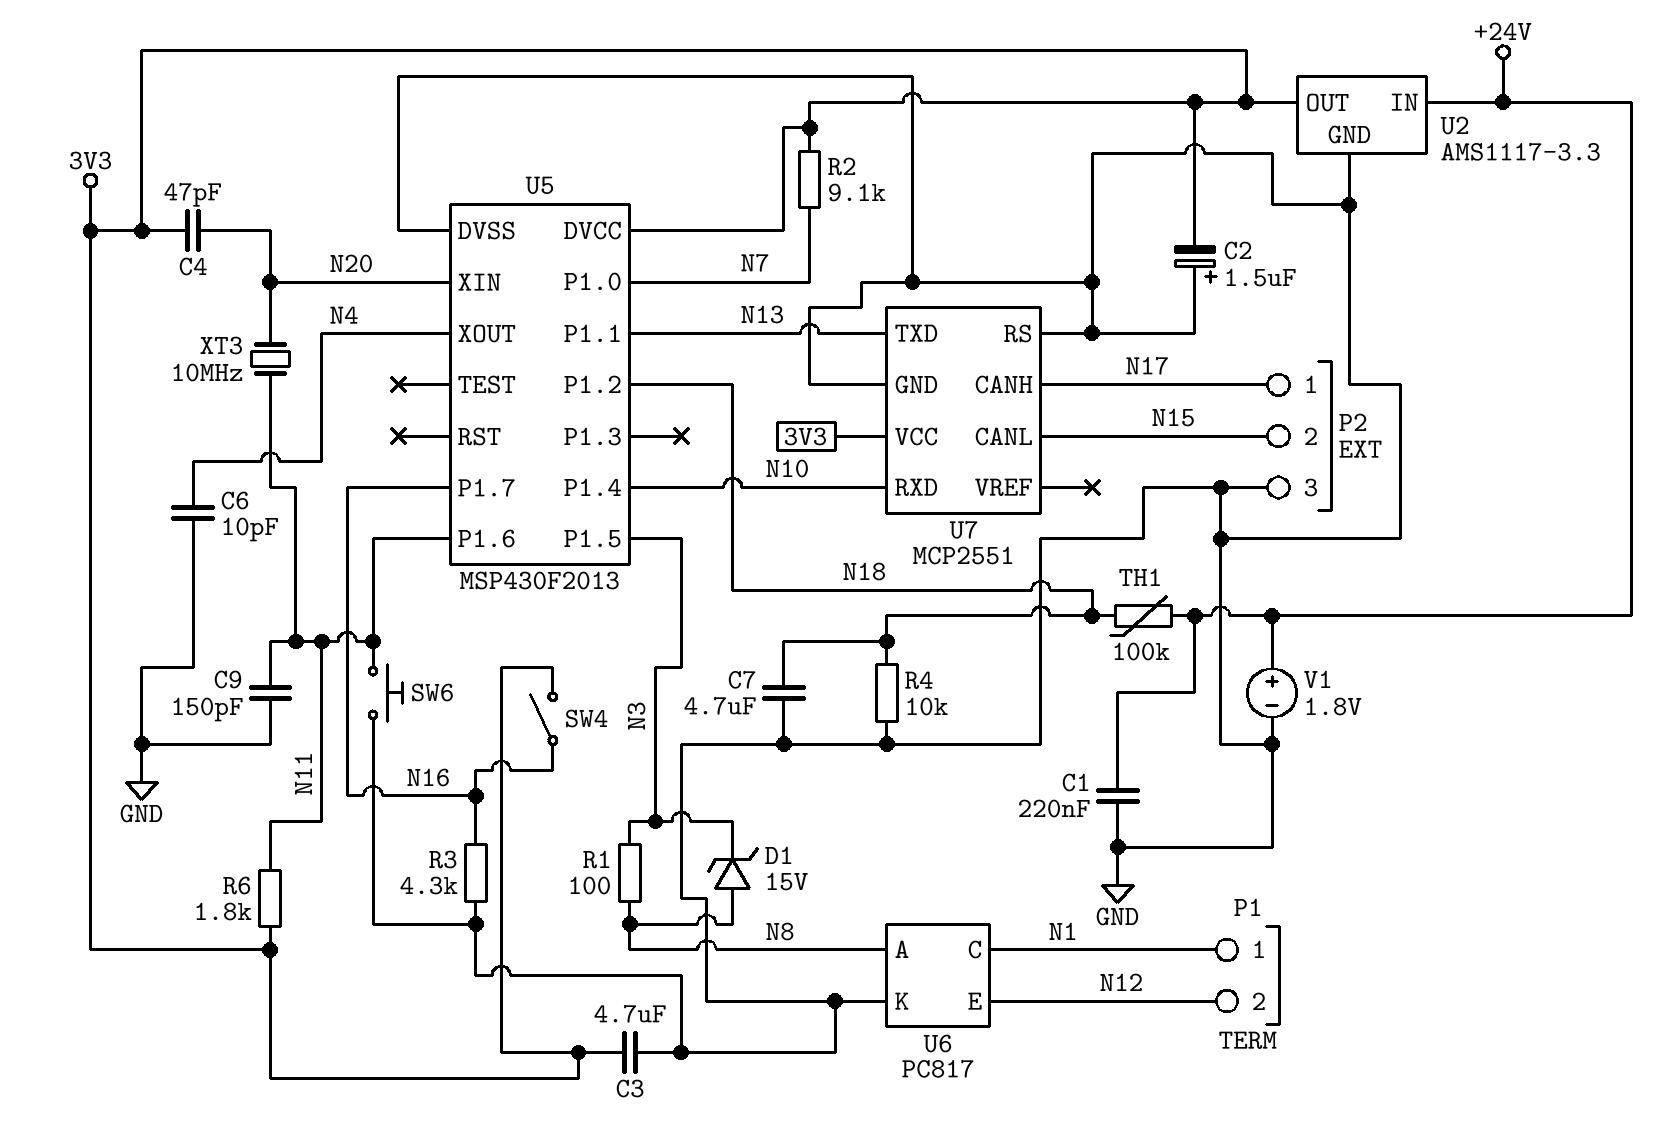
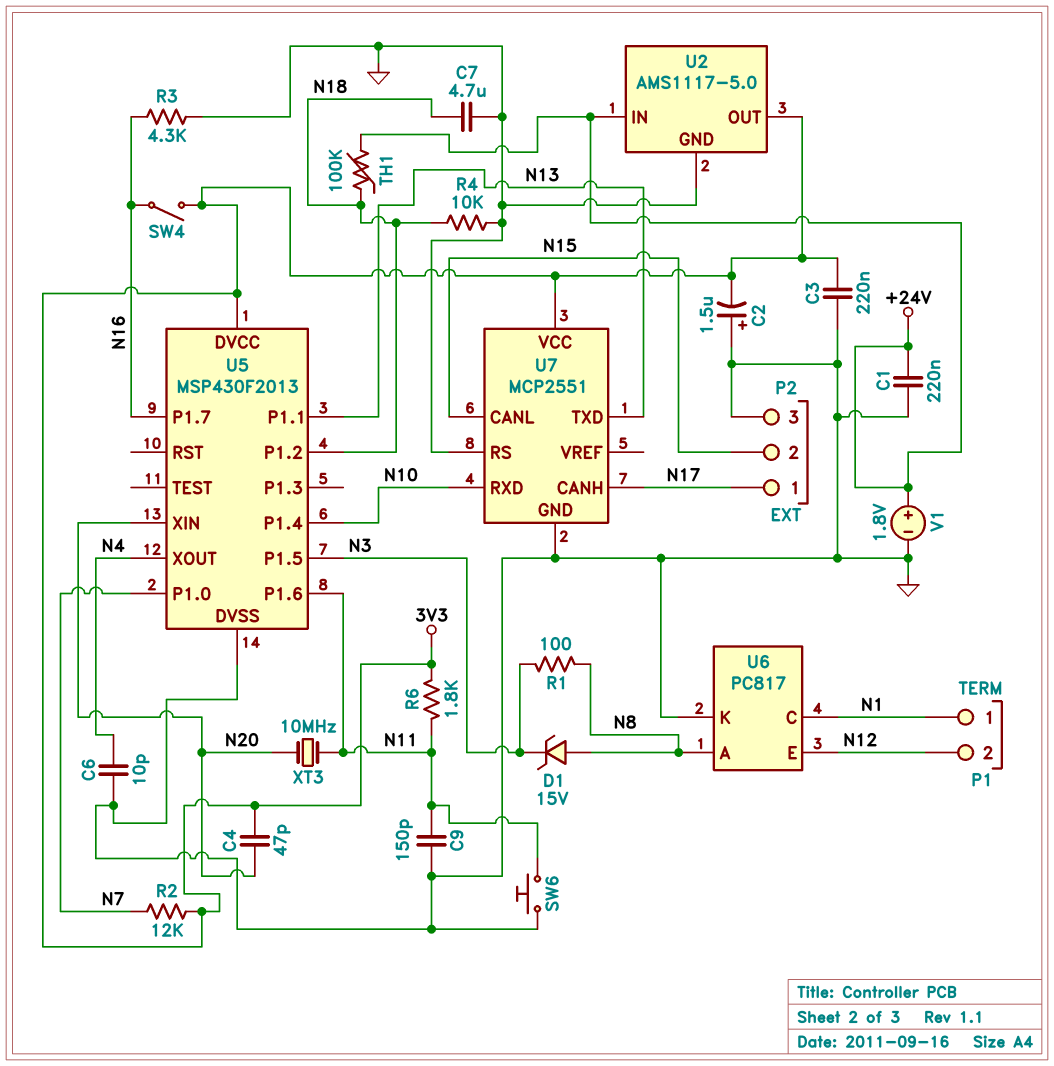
C3: 4.7uF (3V3, GND) -> 220nF (3V3, GND)
R2: 9.1k (3V3, N7) -> 12k (3V3, N7)
U2: AMS1117-3.3 -> AMS1117-5.0

